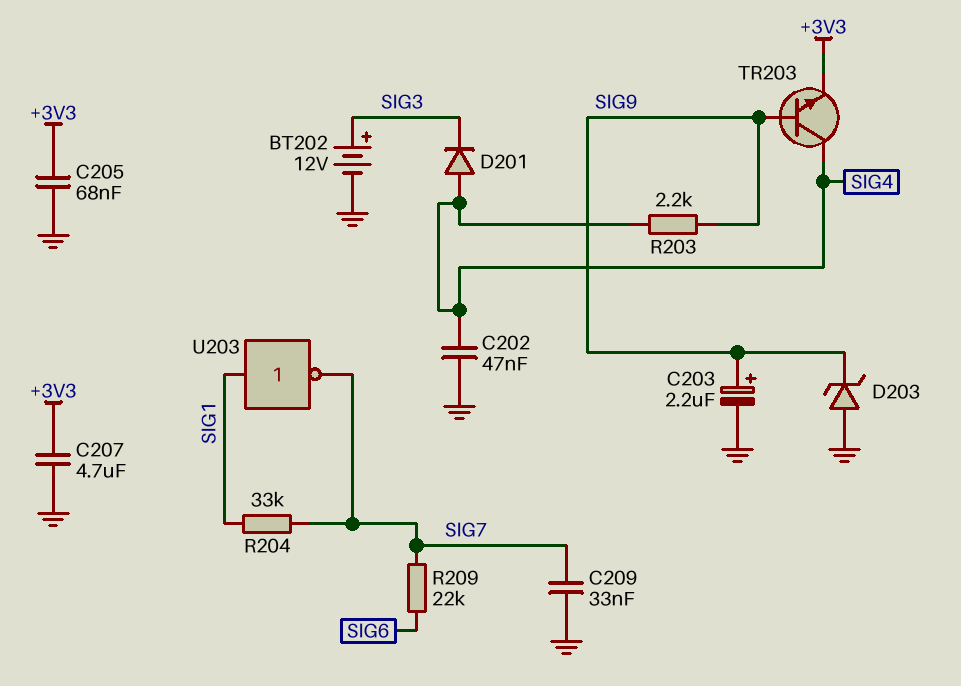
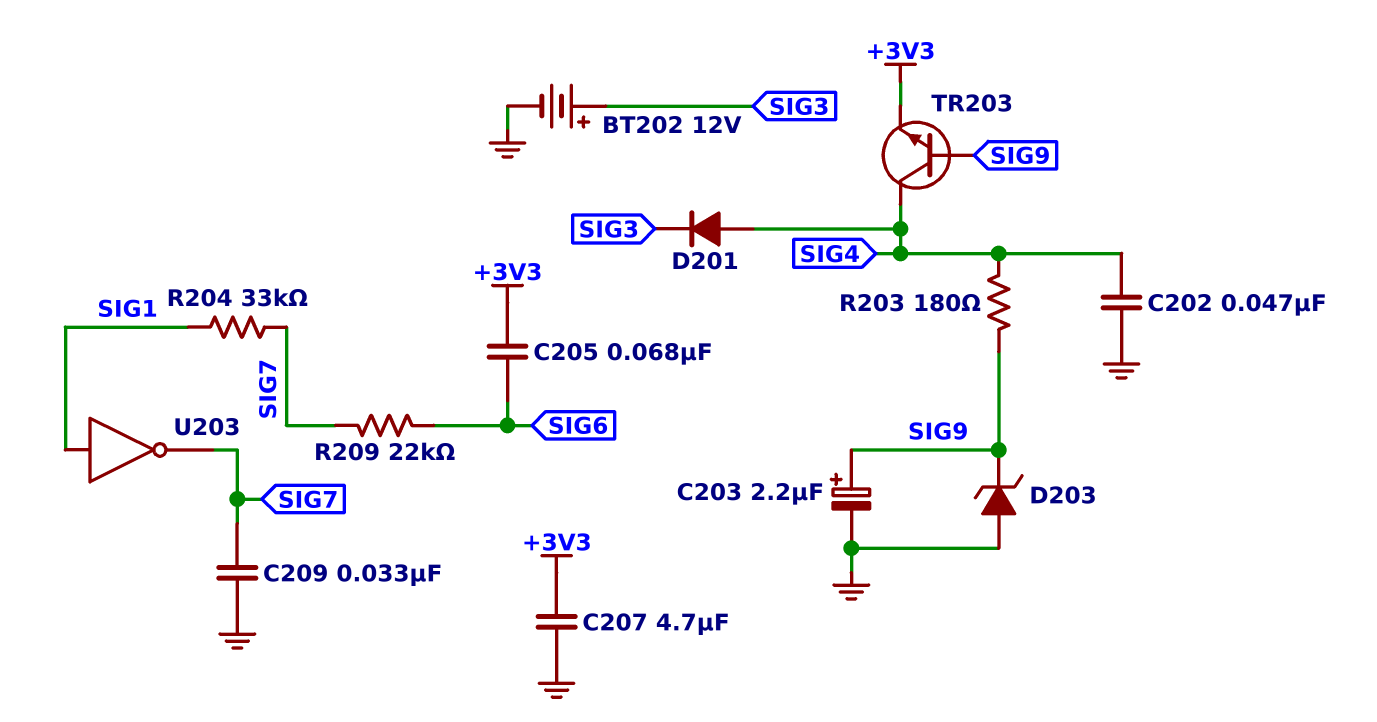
C205: 68nF (+3V3, GND) -> 68nF (+3V3, SIG6)
R203: 2.2k (SIG4, SIG9) -> 180 (SIG4, SIG9)

